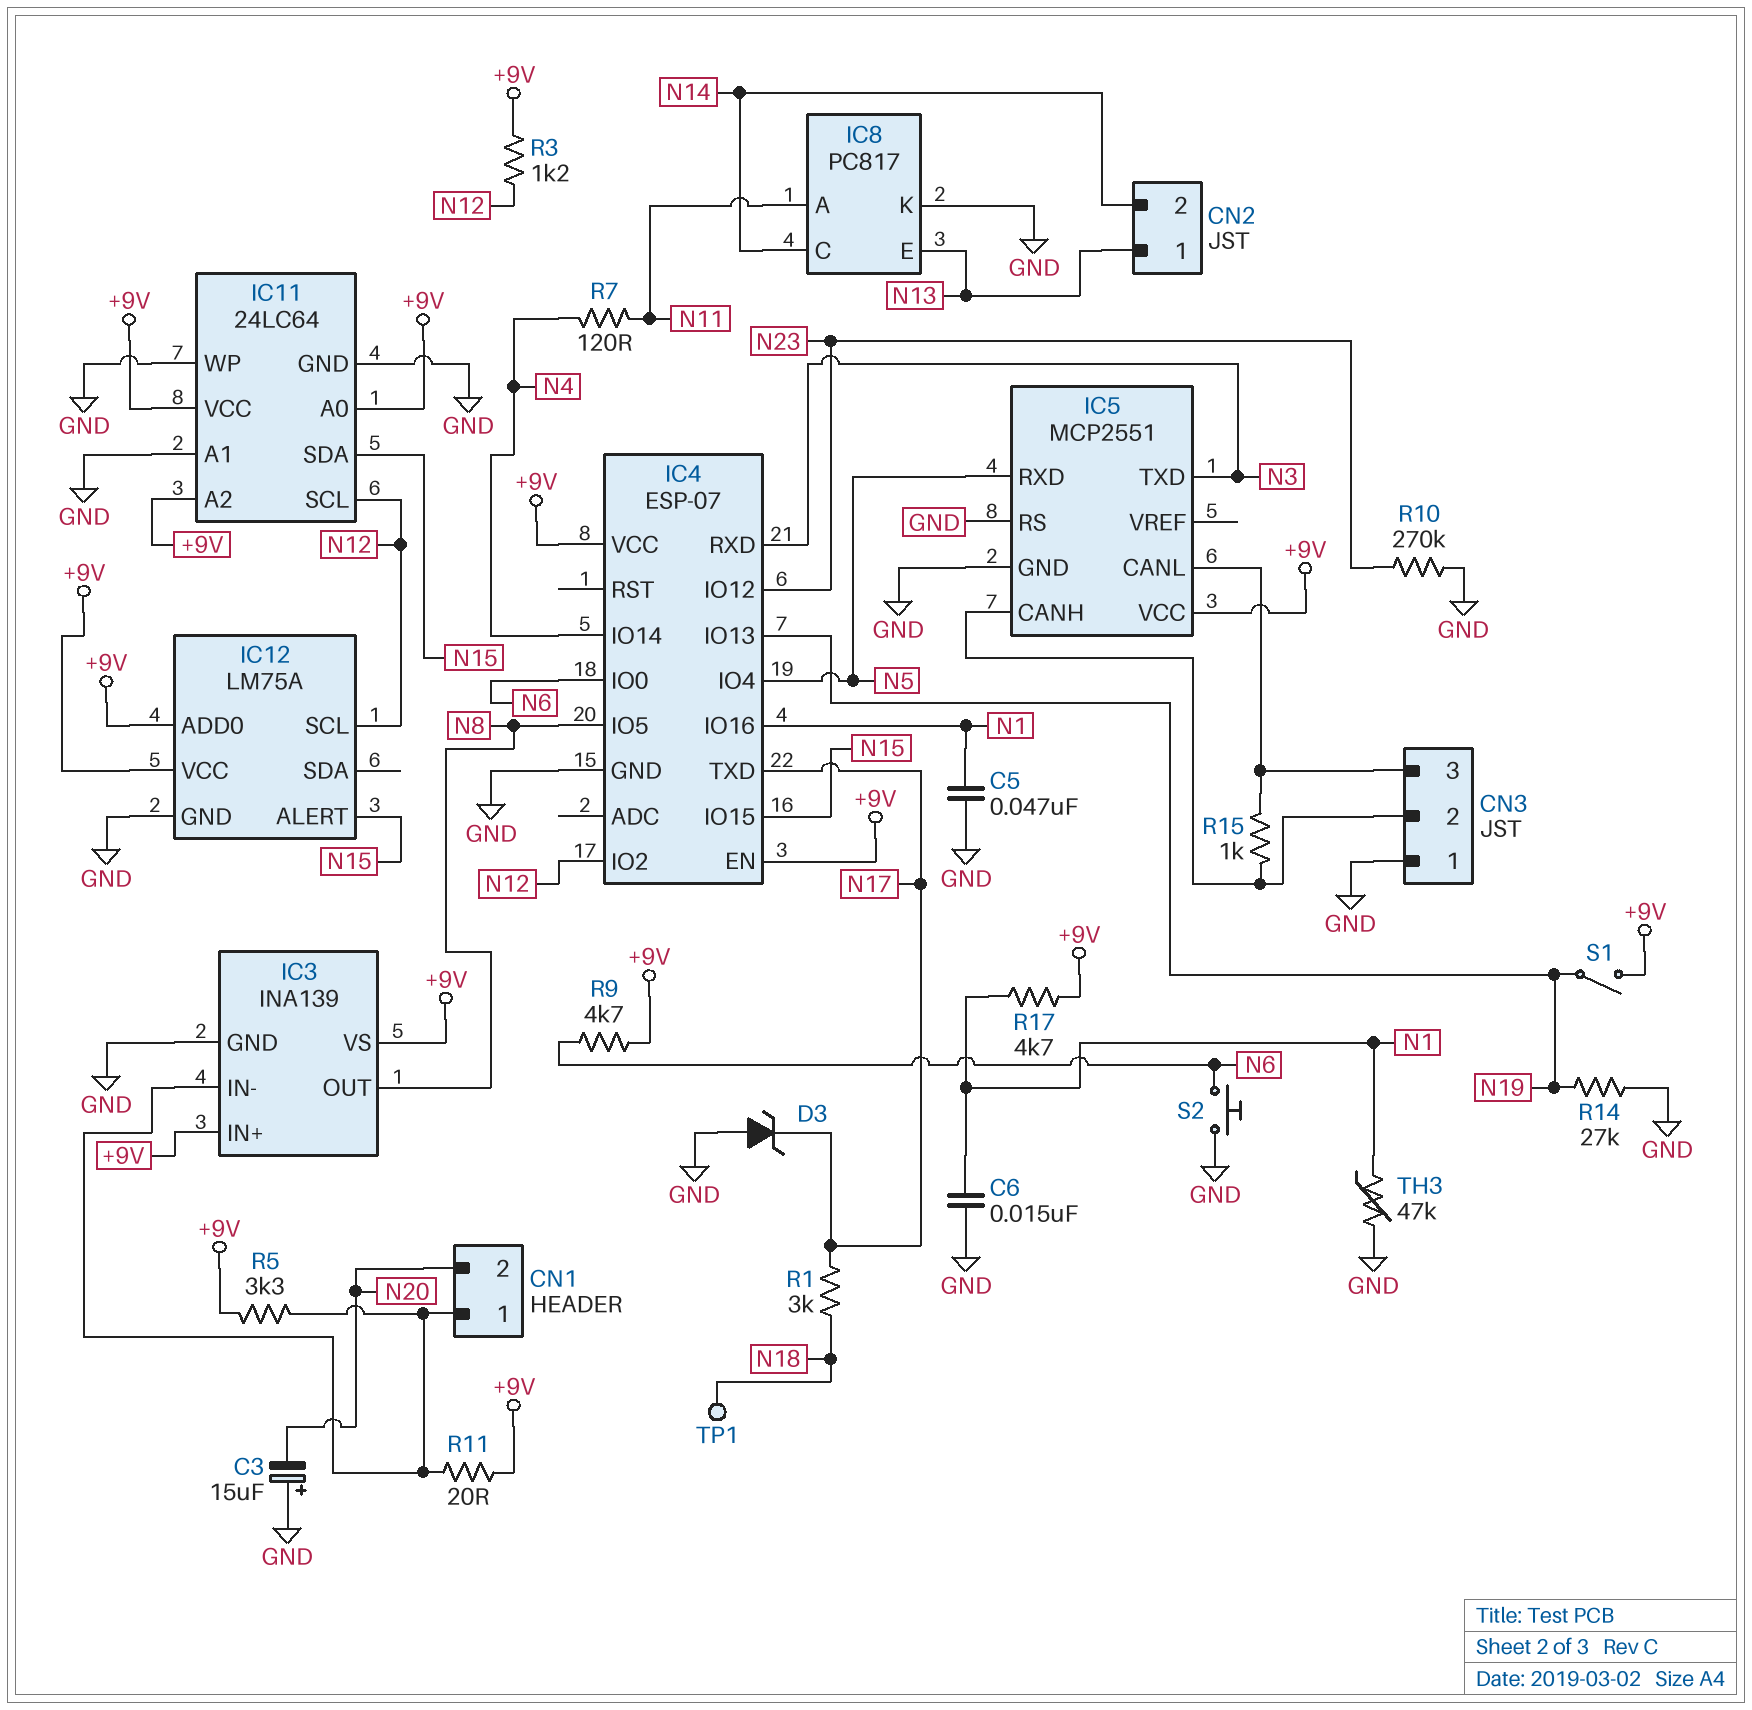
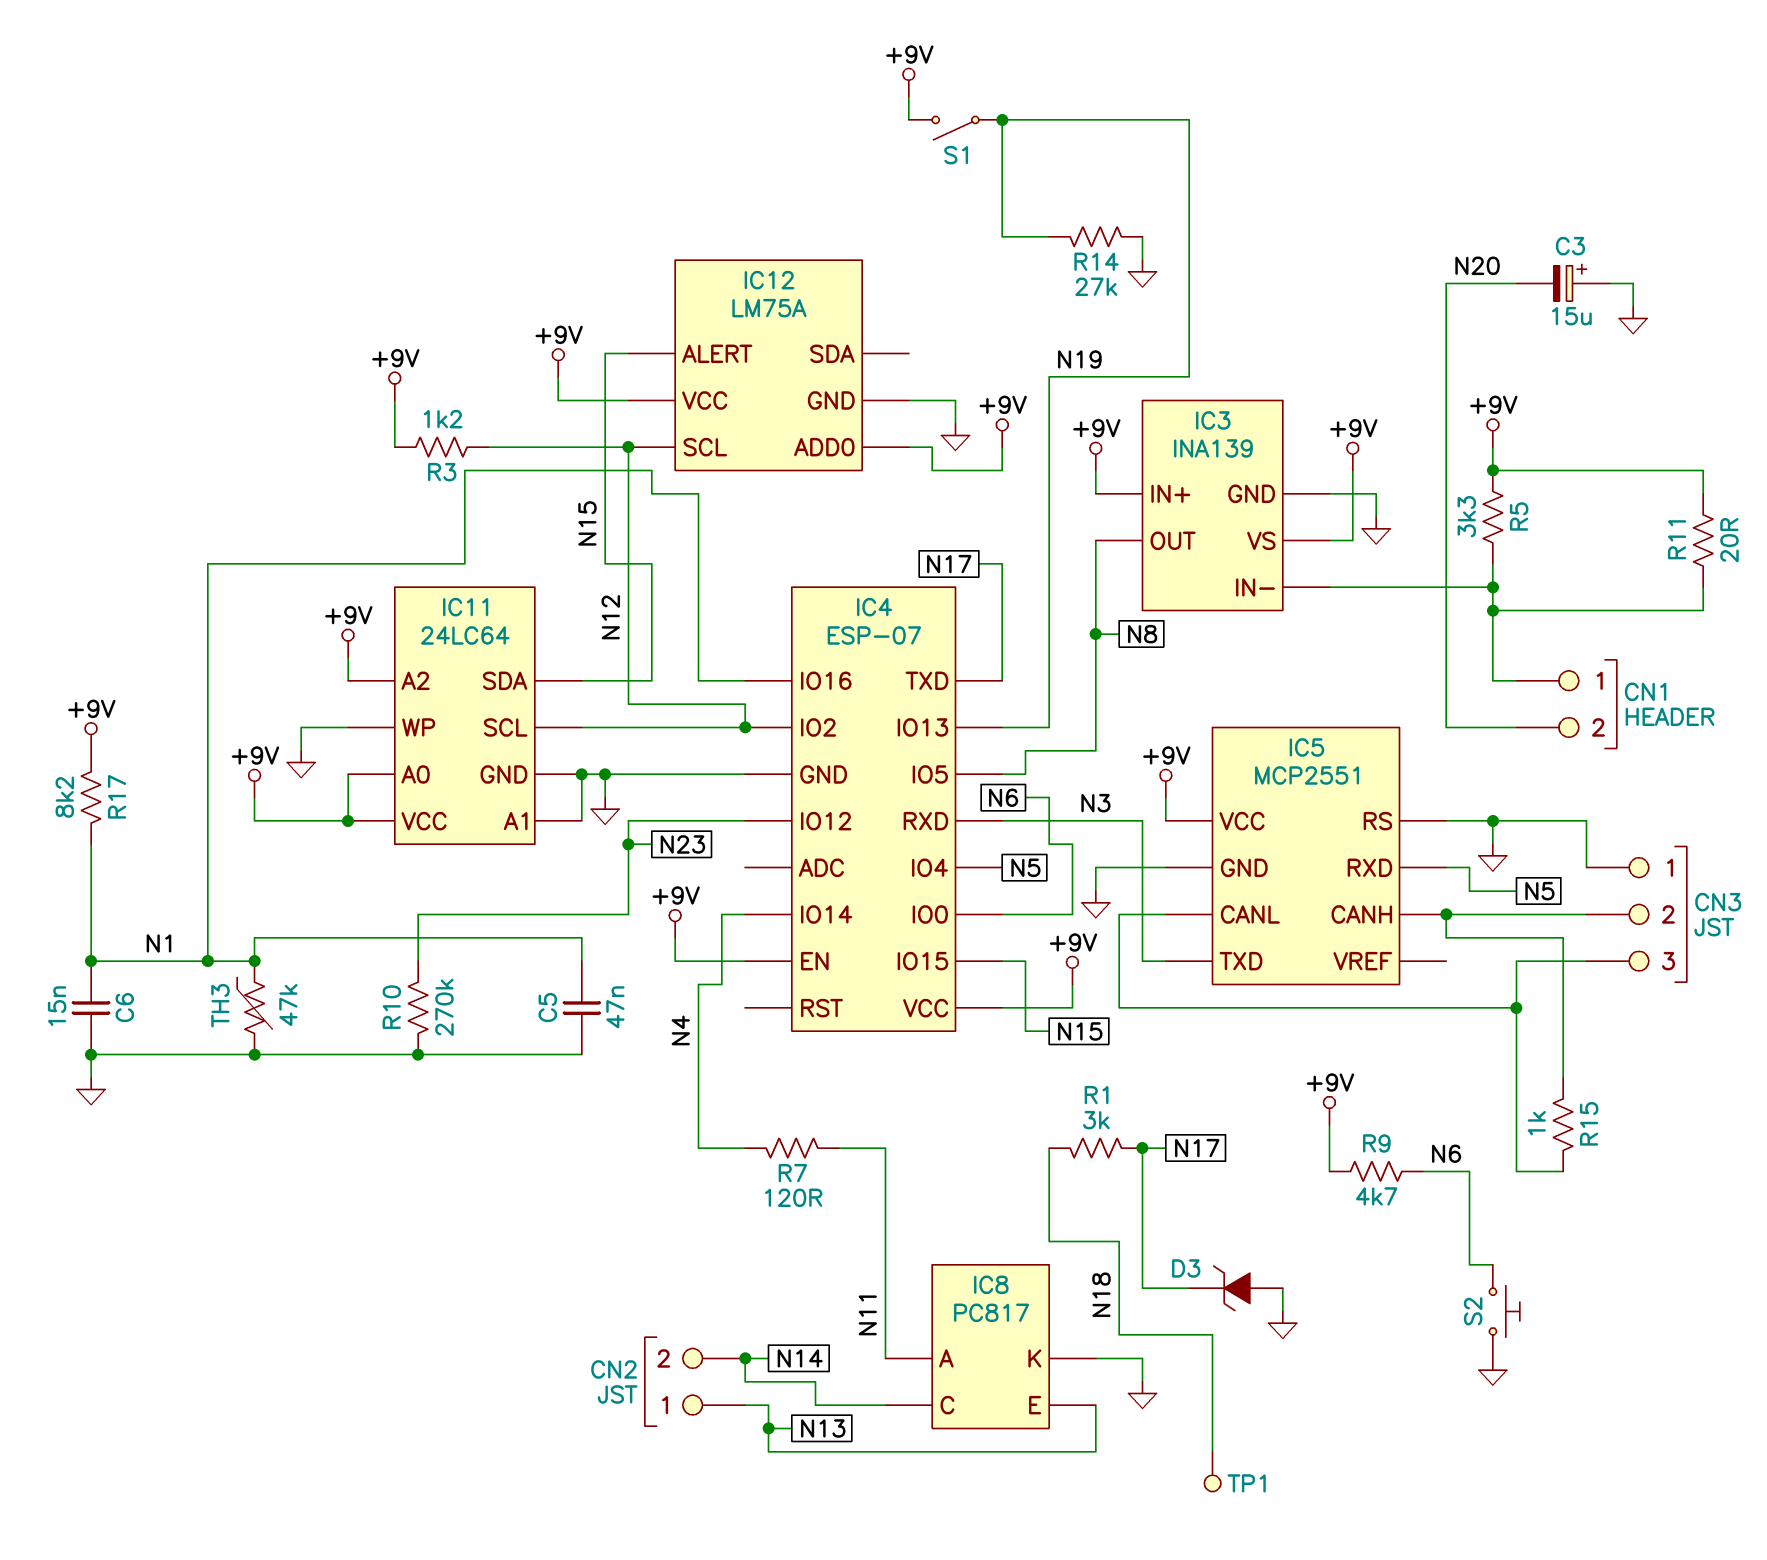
R17: 4.7k (+9V, N1) -> 8.2k (+9V, N1)

